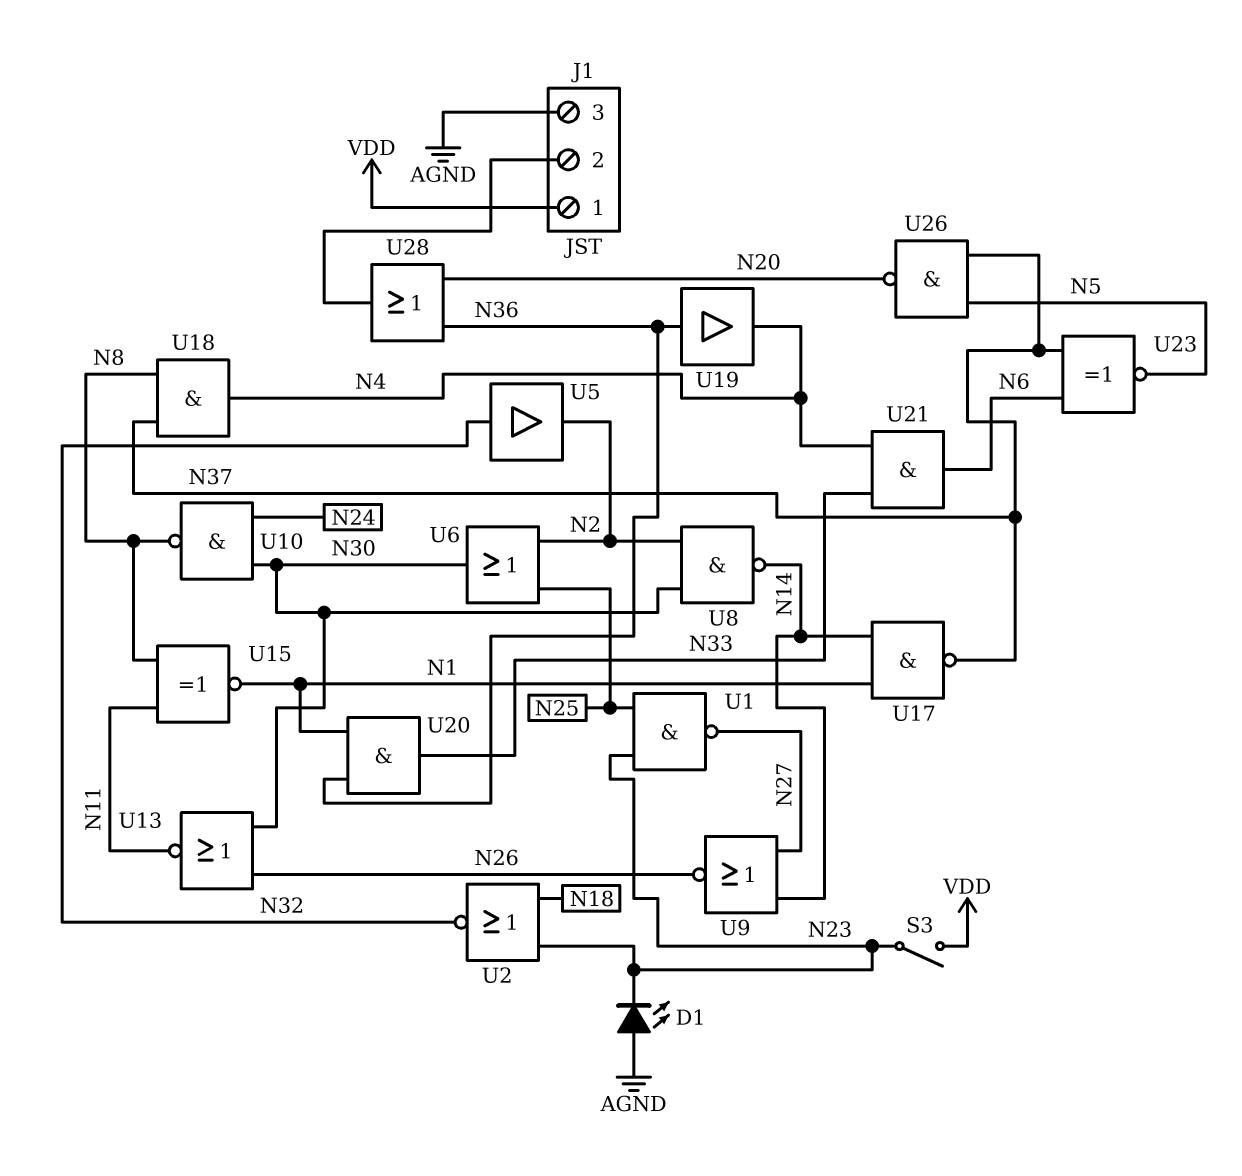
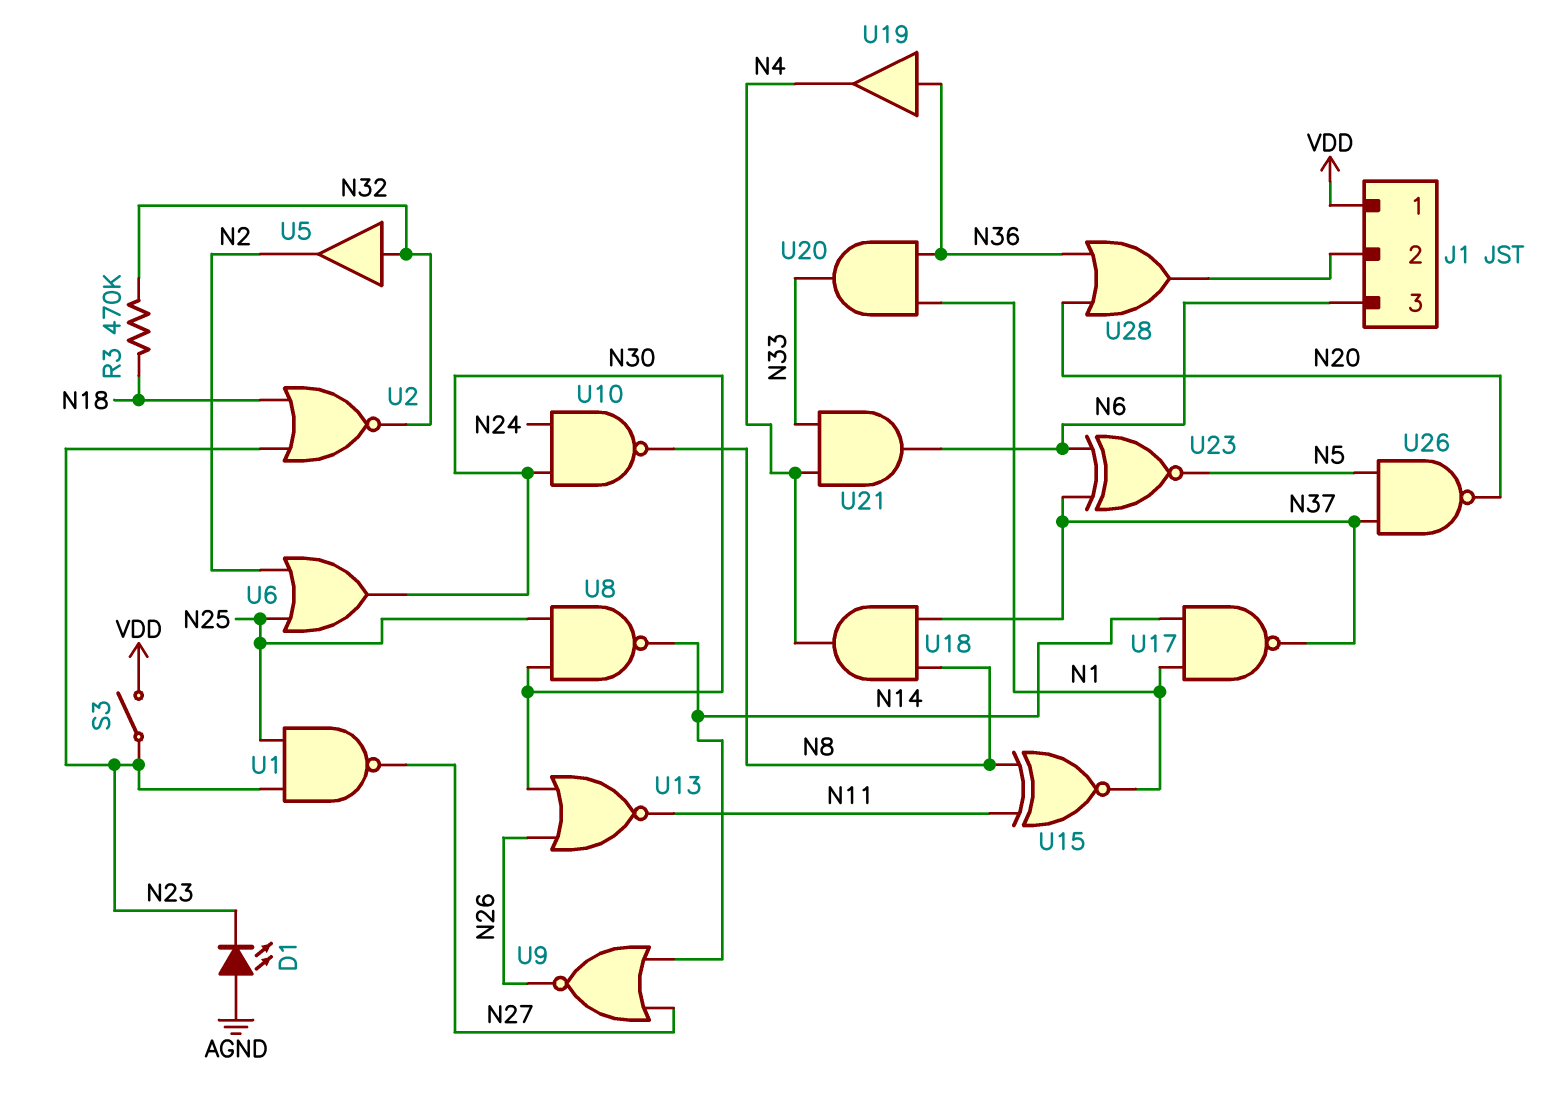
J1 pin 3: AGND -> N6
R3: none -> 470k (N18, N32)
U8: NAND (in N2, in N30, out N14) -> NAND (in N25, in N30, out N14)

